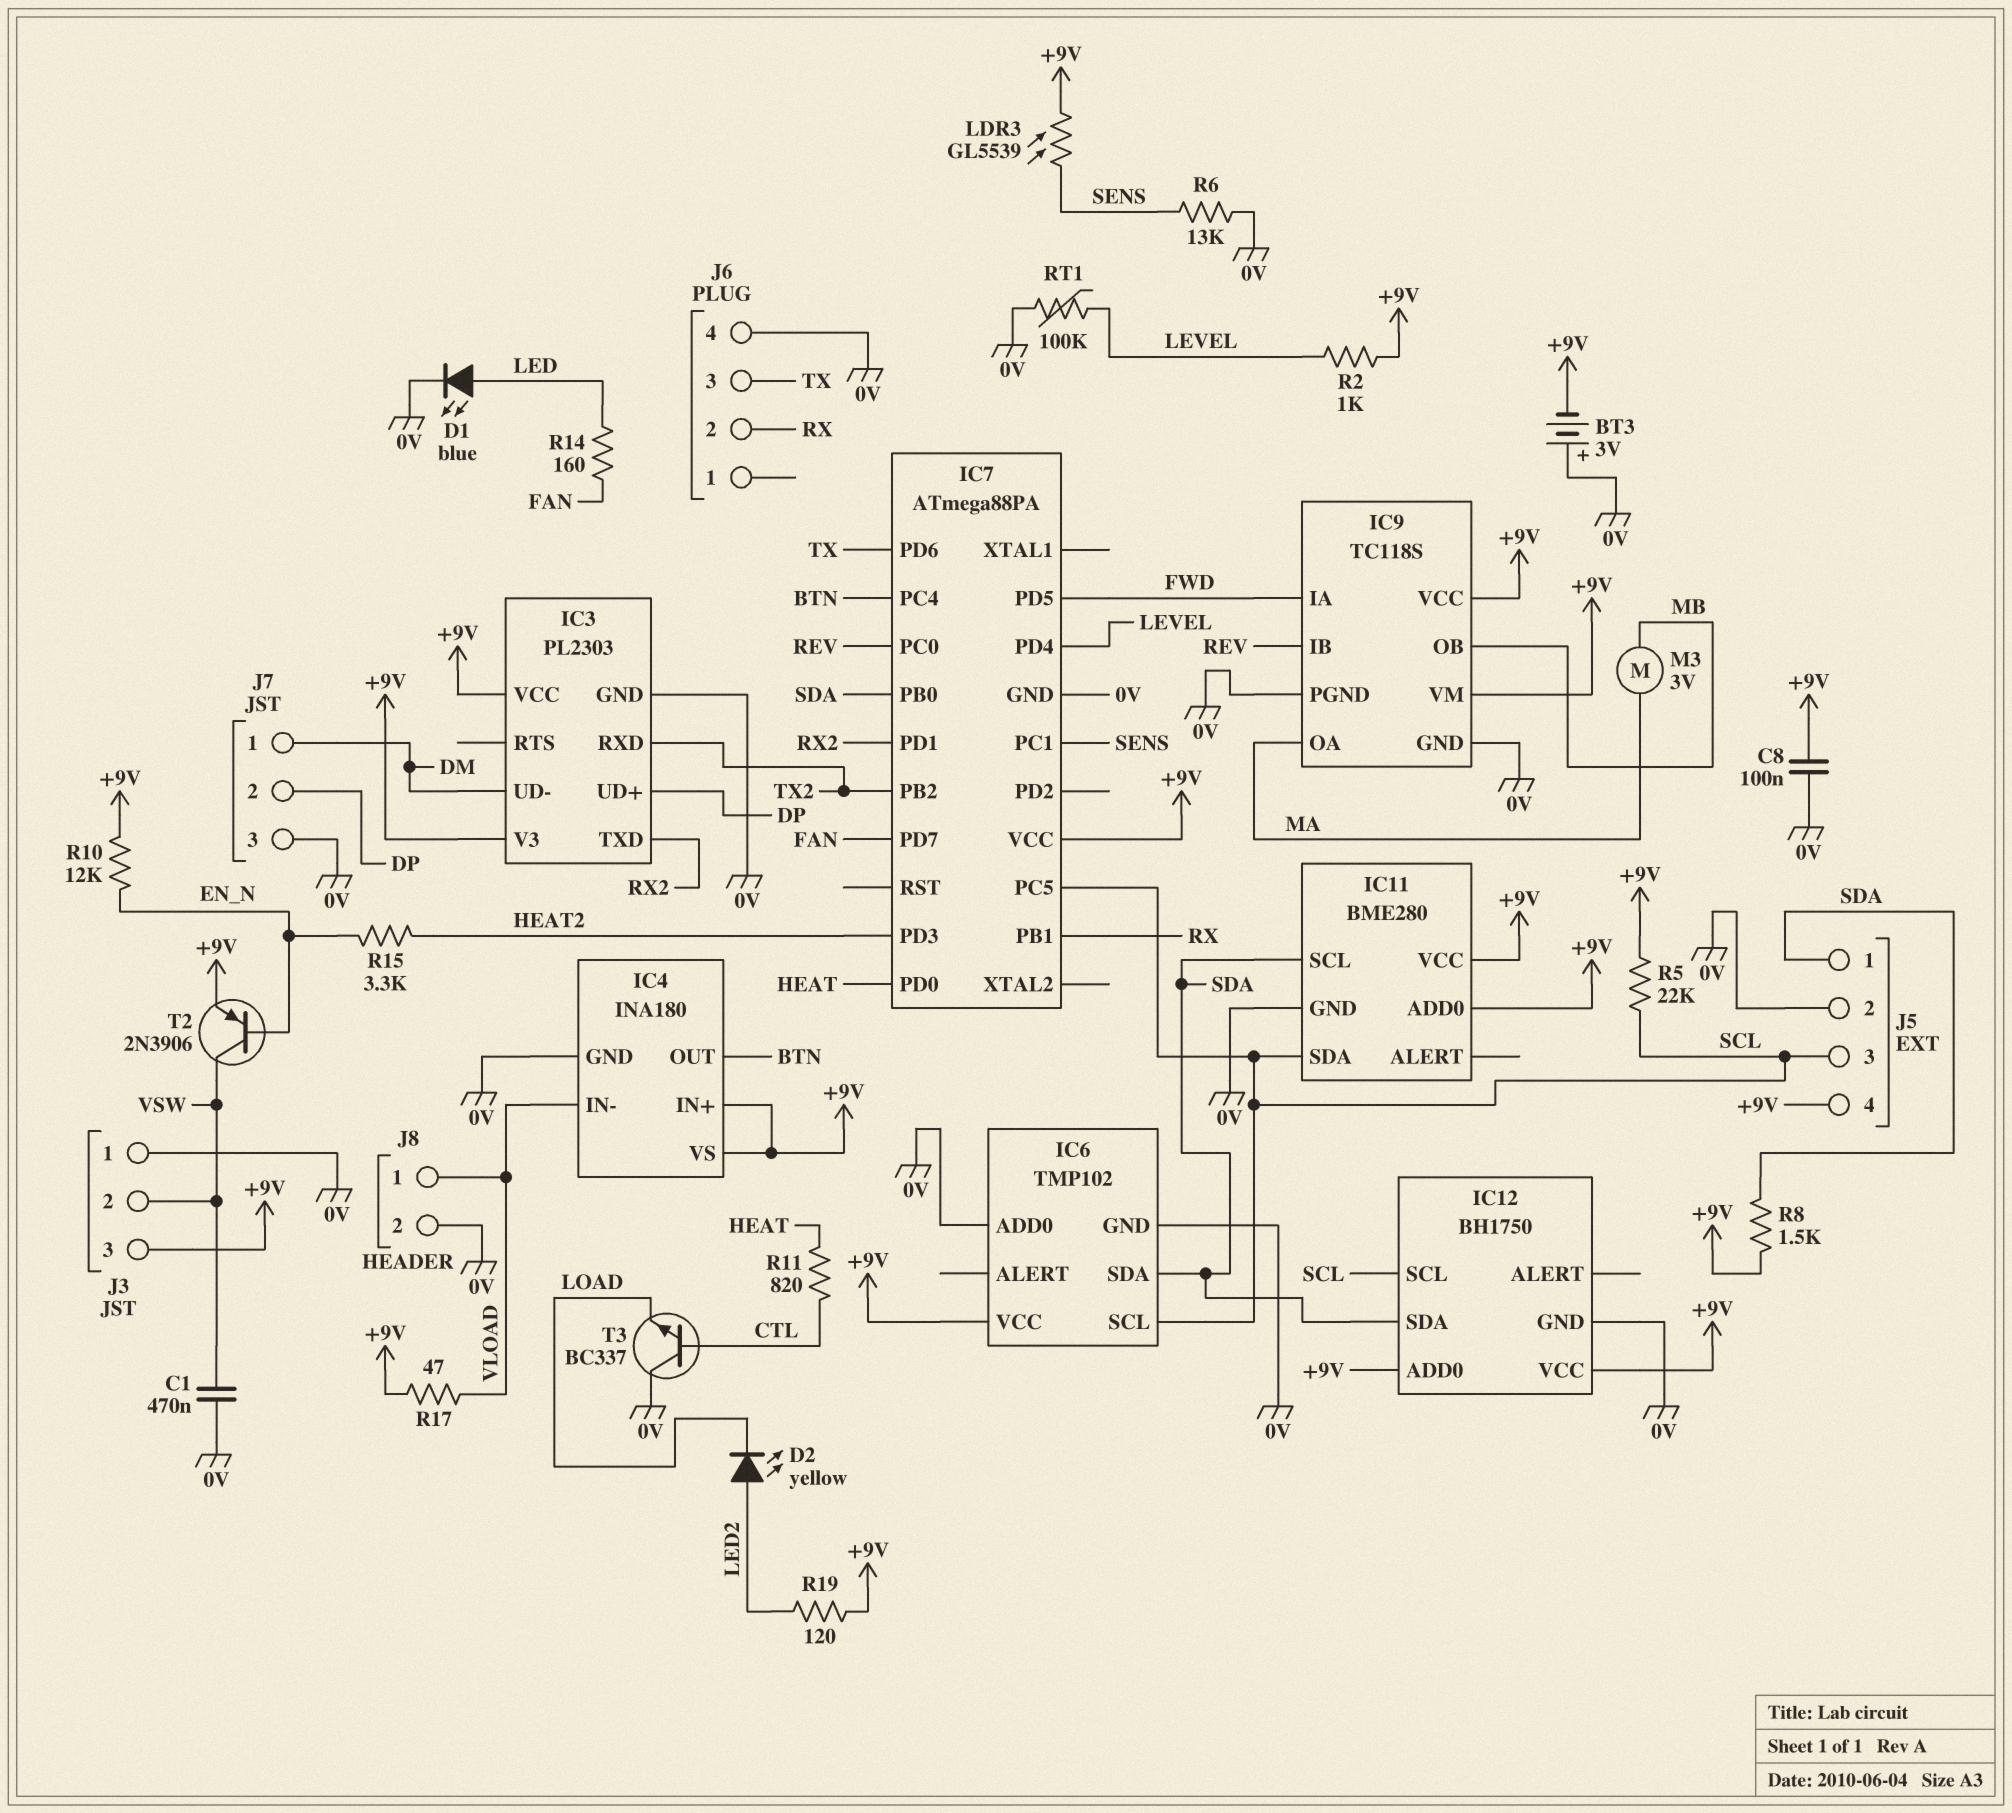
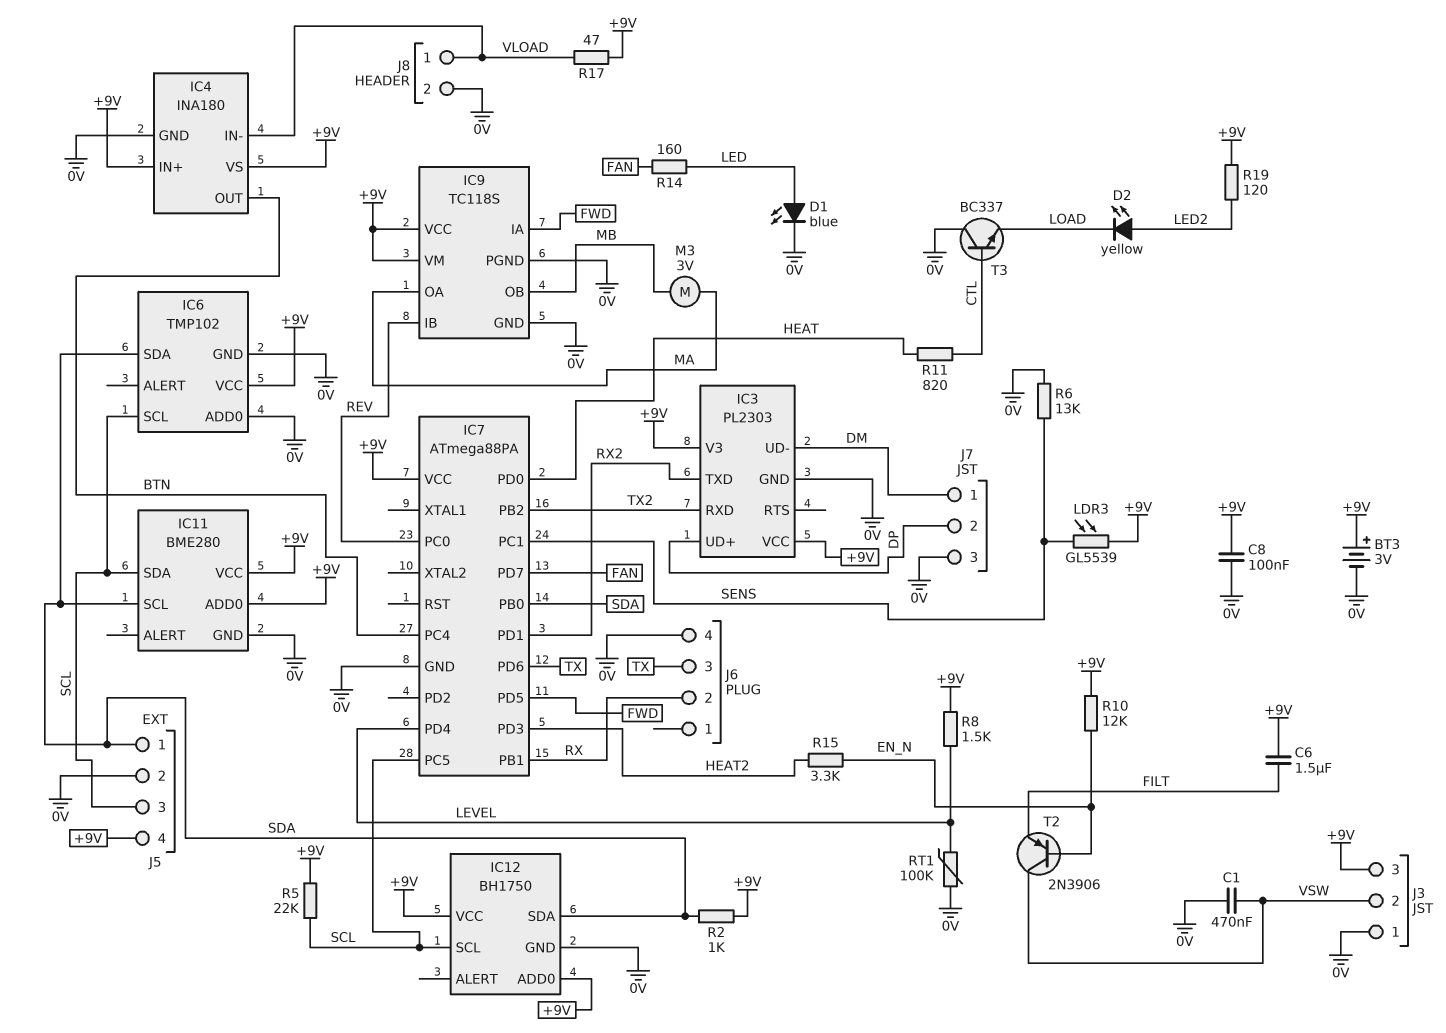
BT3: 3V (plus 0V, minus +9V) -> 3V (plus +9V, minus 0V)
C6: none -> 1.5uF (+9V, FILT)
R2: 1k (+9V, LEVEL) -> 1k (+9V, SDA)
R8: 1.5k (+9V, SDA) -> 1.5k (+9V, LEVEL)
T2: PNP 2N3906 (B EN_N, C VSW, E +9V) -> PNP 2N3906 (B EN_N, C VSW, E FILT)

